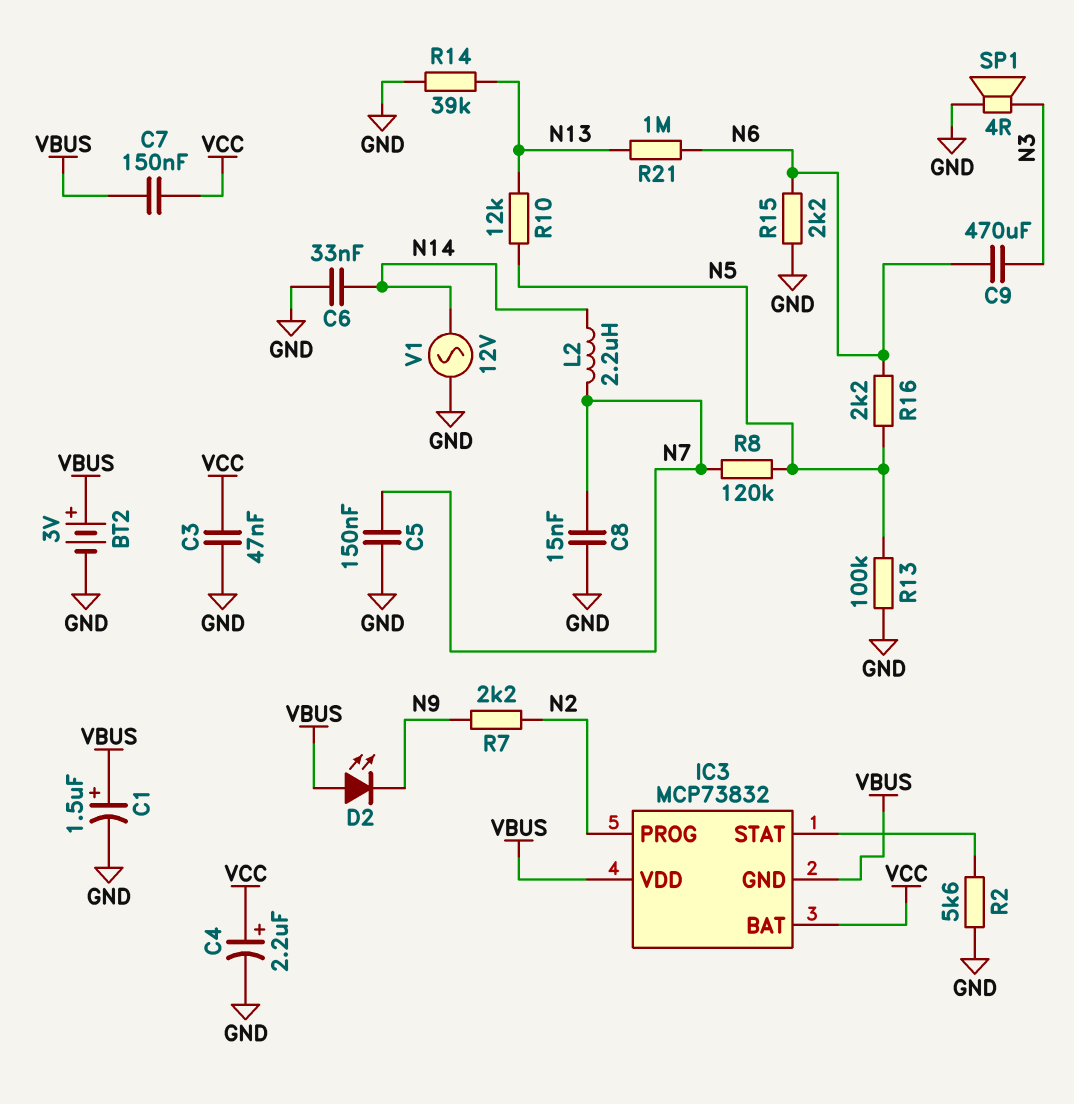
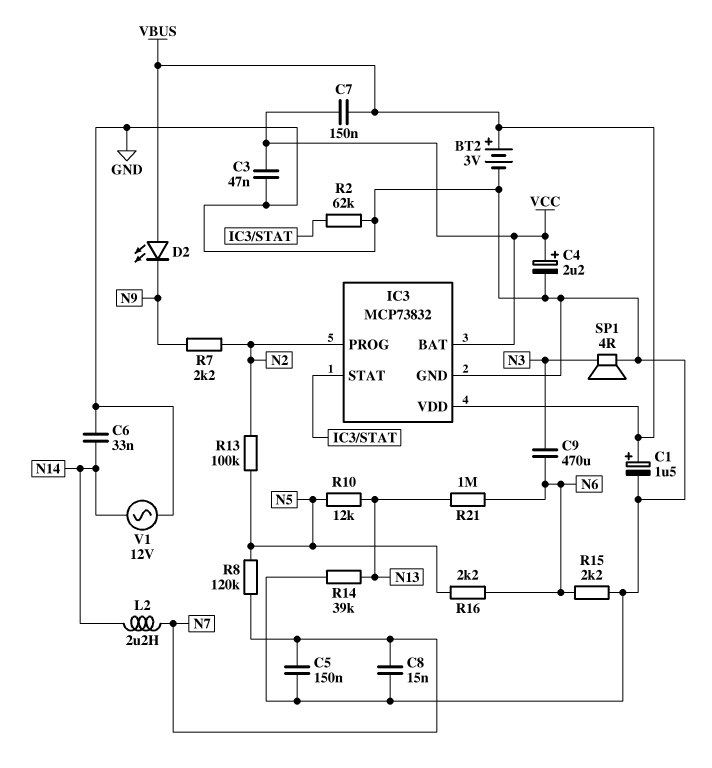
IC3 pin GND: VBUS -> GND
R2: 5.6k (GND, IC3/STAT) -> 62k (GND, IC3/STAT)
R13: 100k (GND, N5) -> 100k (N2, N5)

